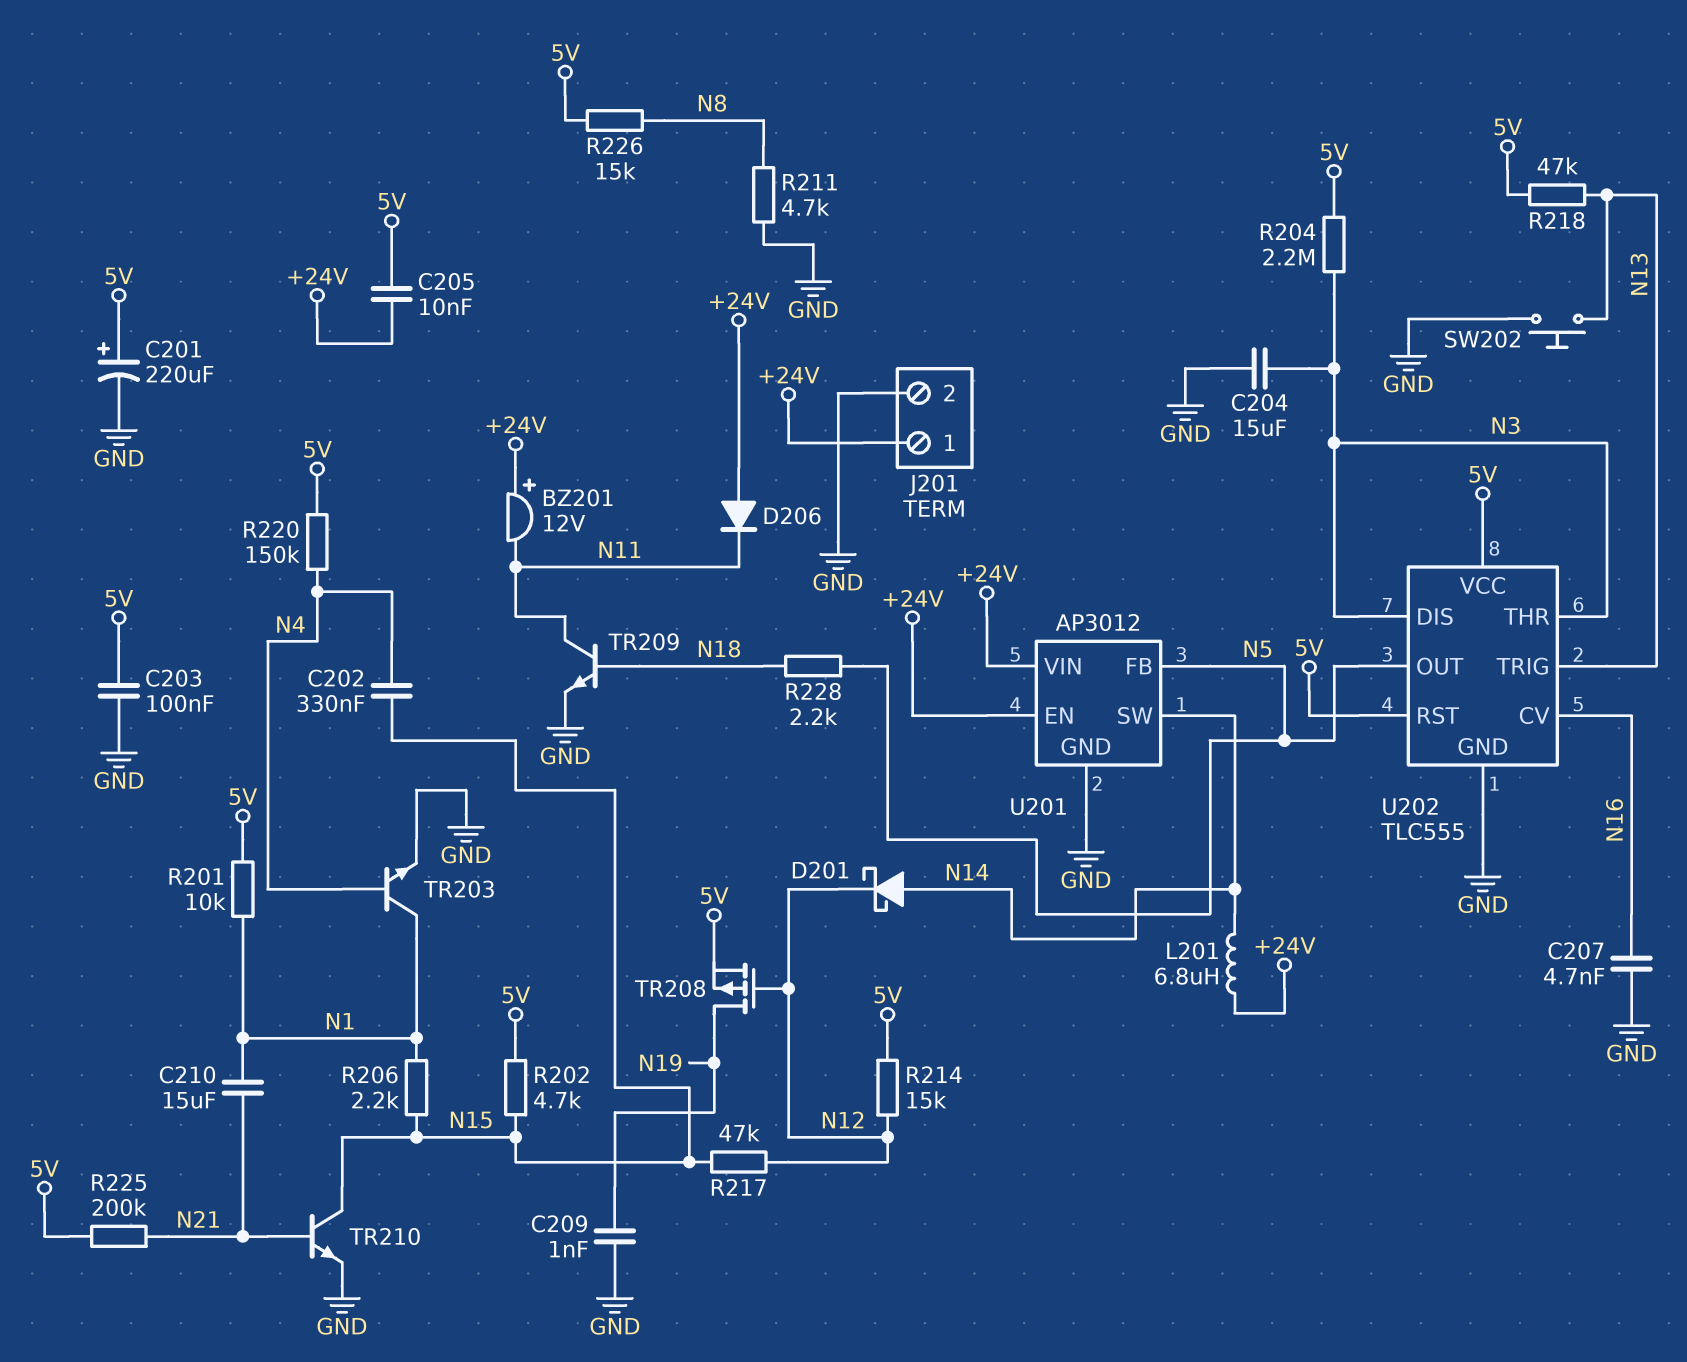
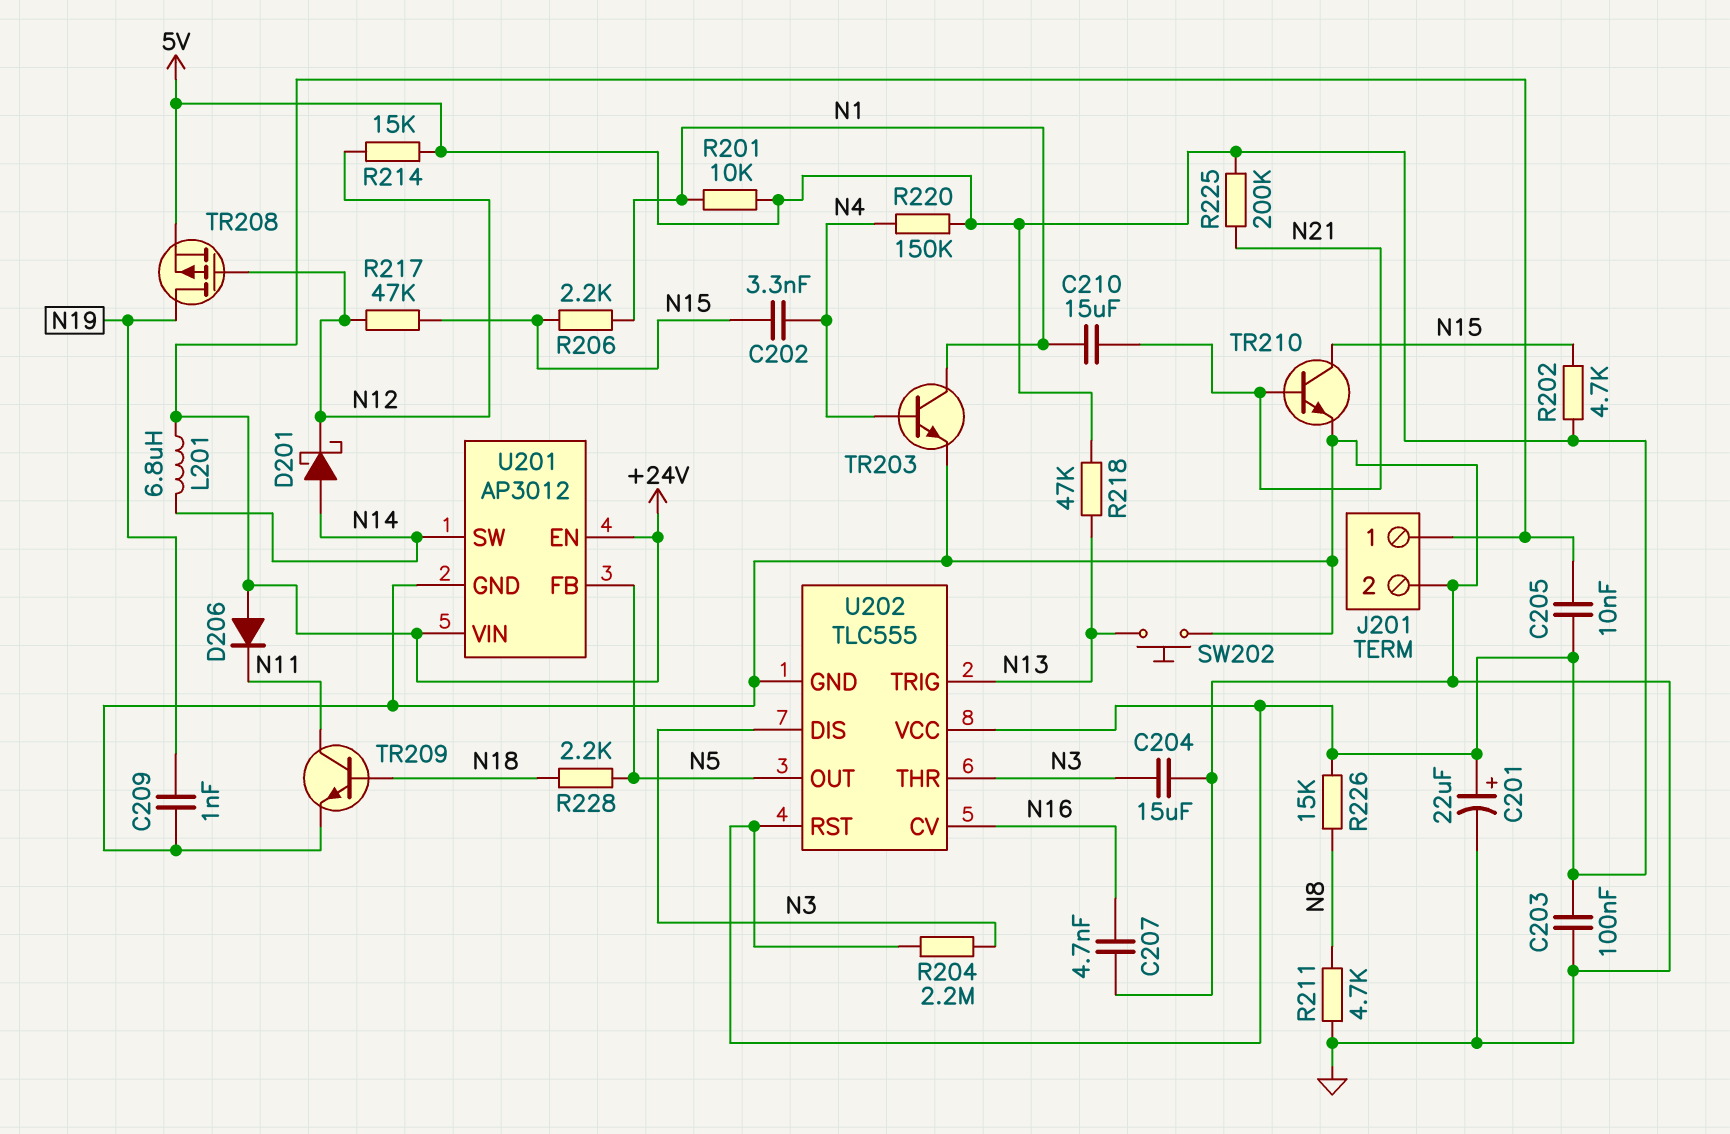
BZ201: buzzer 12V (plus +24V, minus N11) -> none
C201: 220uF (plus 5V, minus GND) -> 22uF (plus 5V, minus GND)
C202: 330nF (N4, N15) -> 3.3nF (N4, N15)

